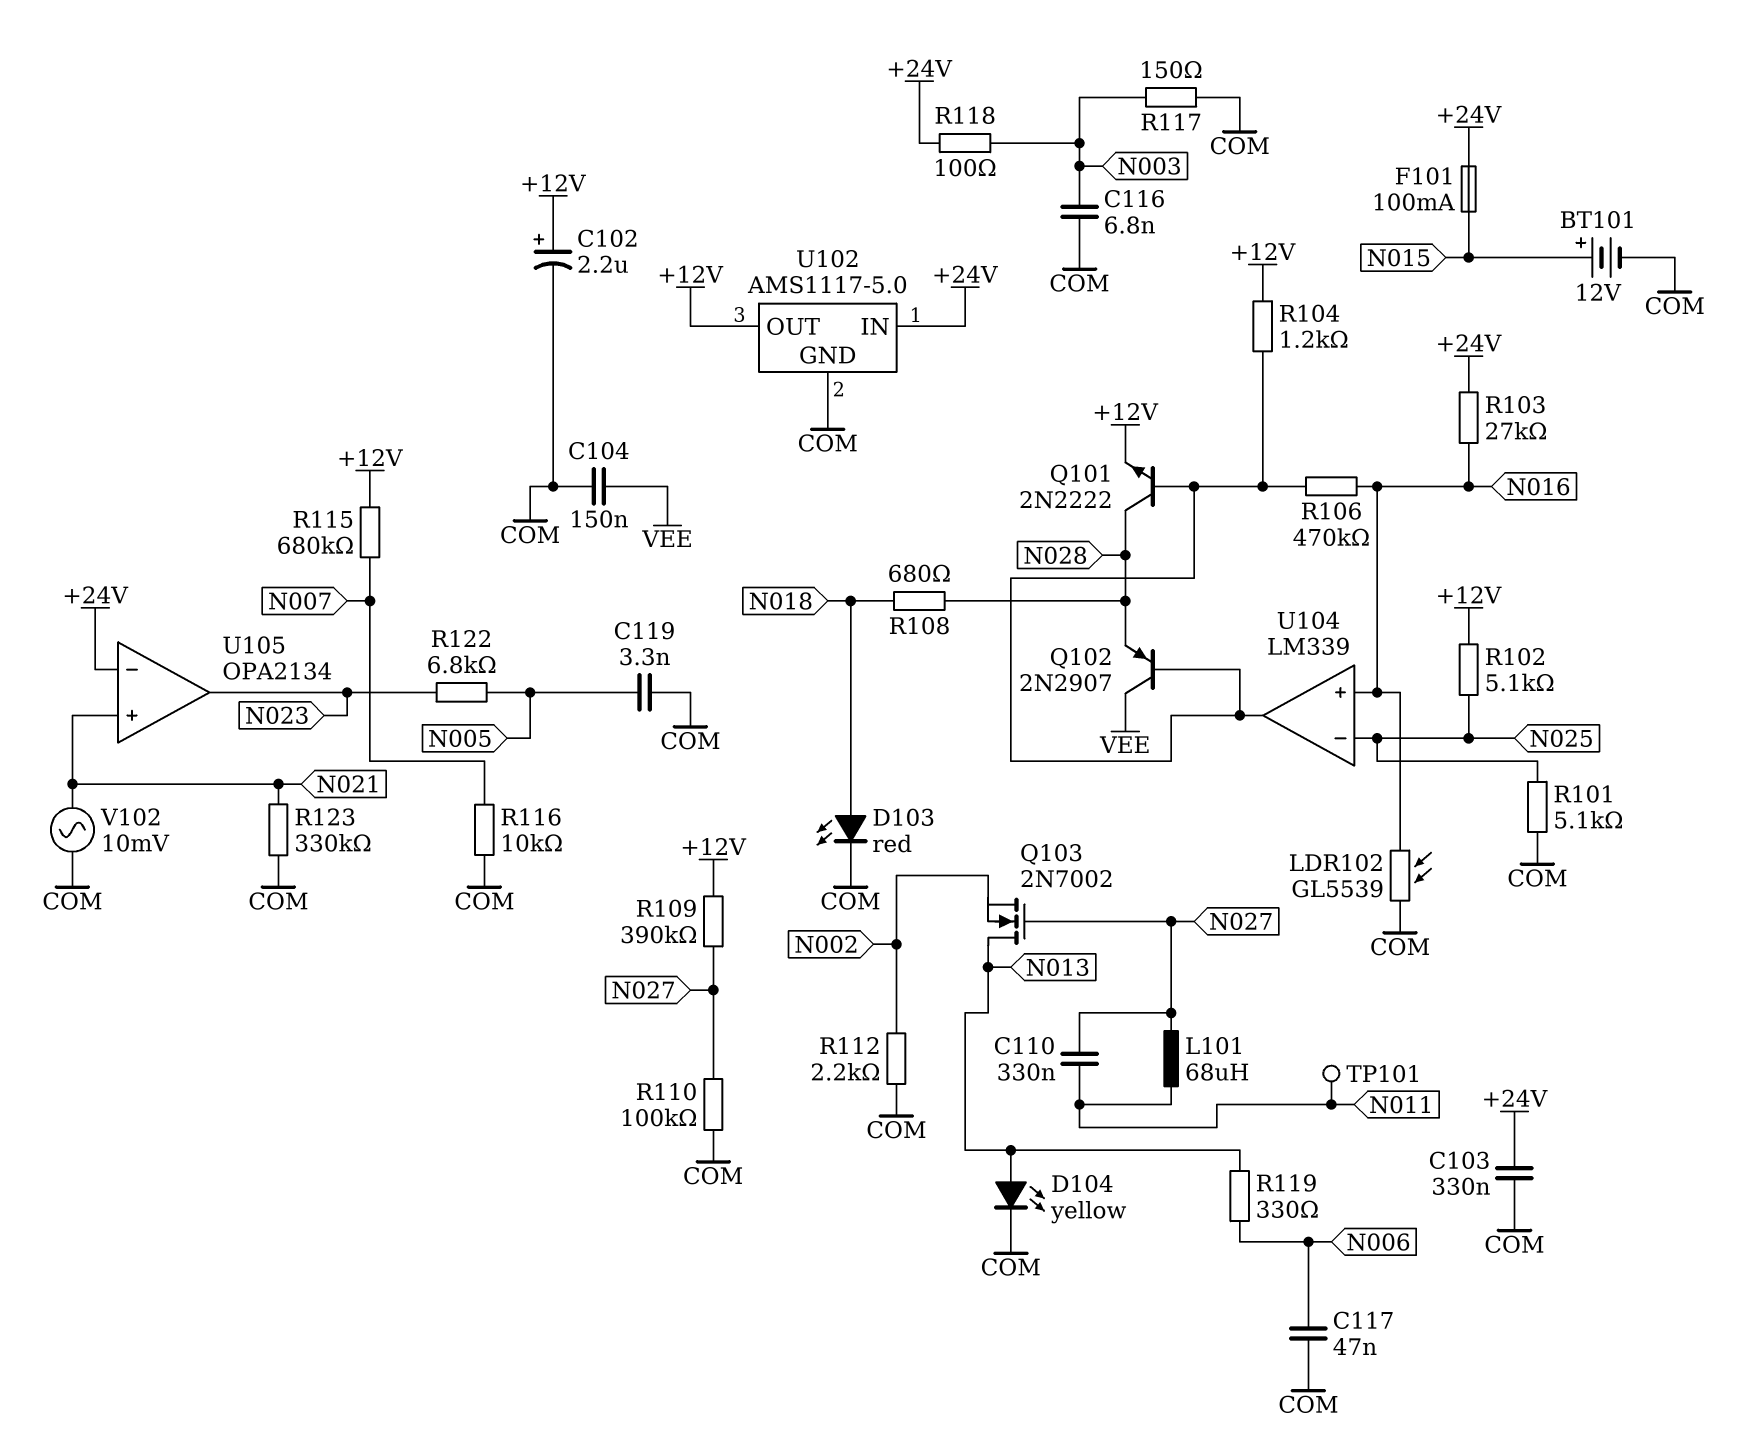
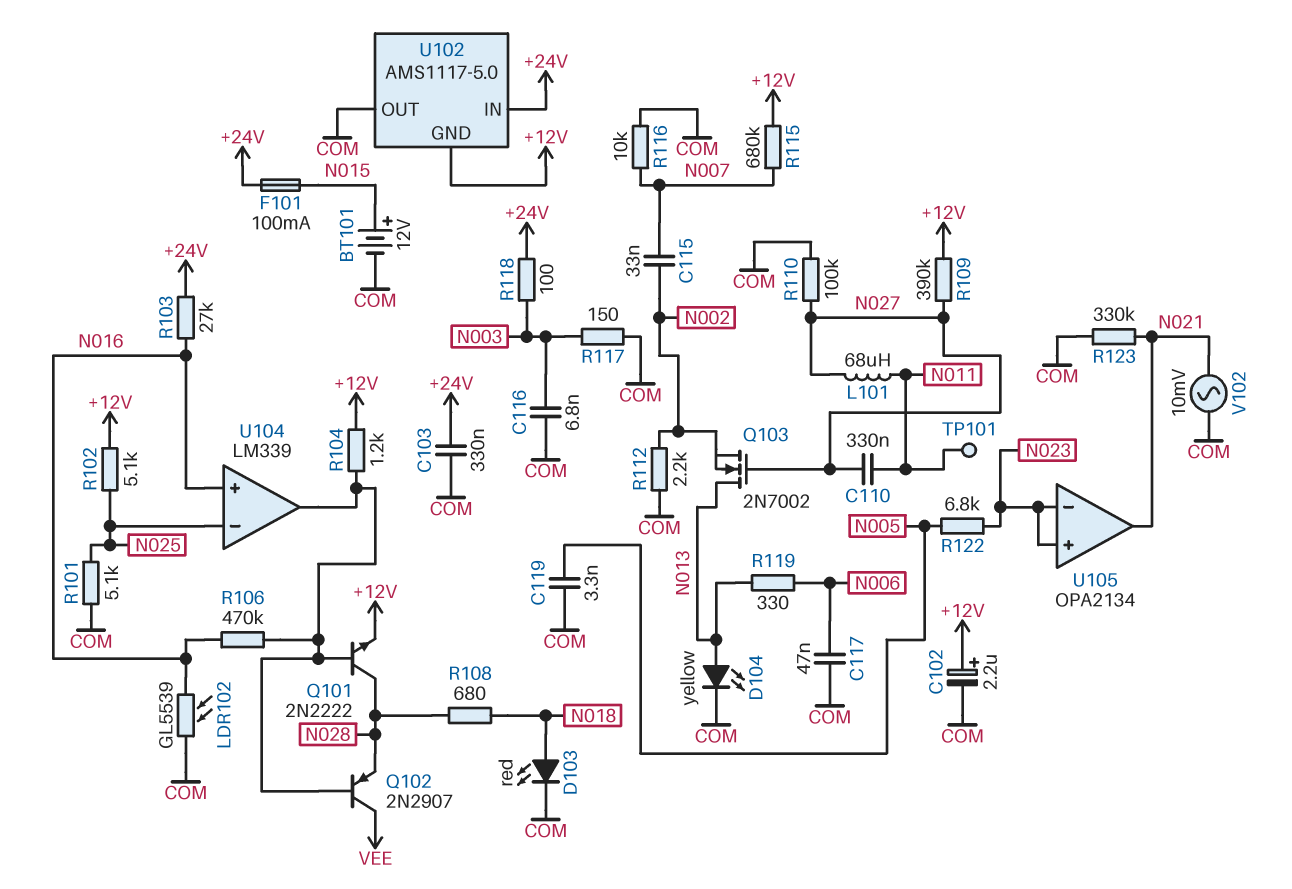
C104: 150nF (COM, VEE) -> none
C115: none -> 33nF (N002, N007)
U102 pin GND: COM -> +12V
U102 pin OUT: +12V -> COM
U105 pin in+: N021 -> N023
U105 pin in-: +24V -> N023
U105 pin out: N023 -> N021

